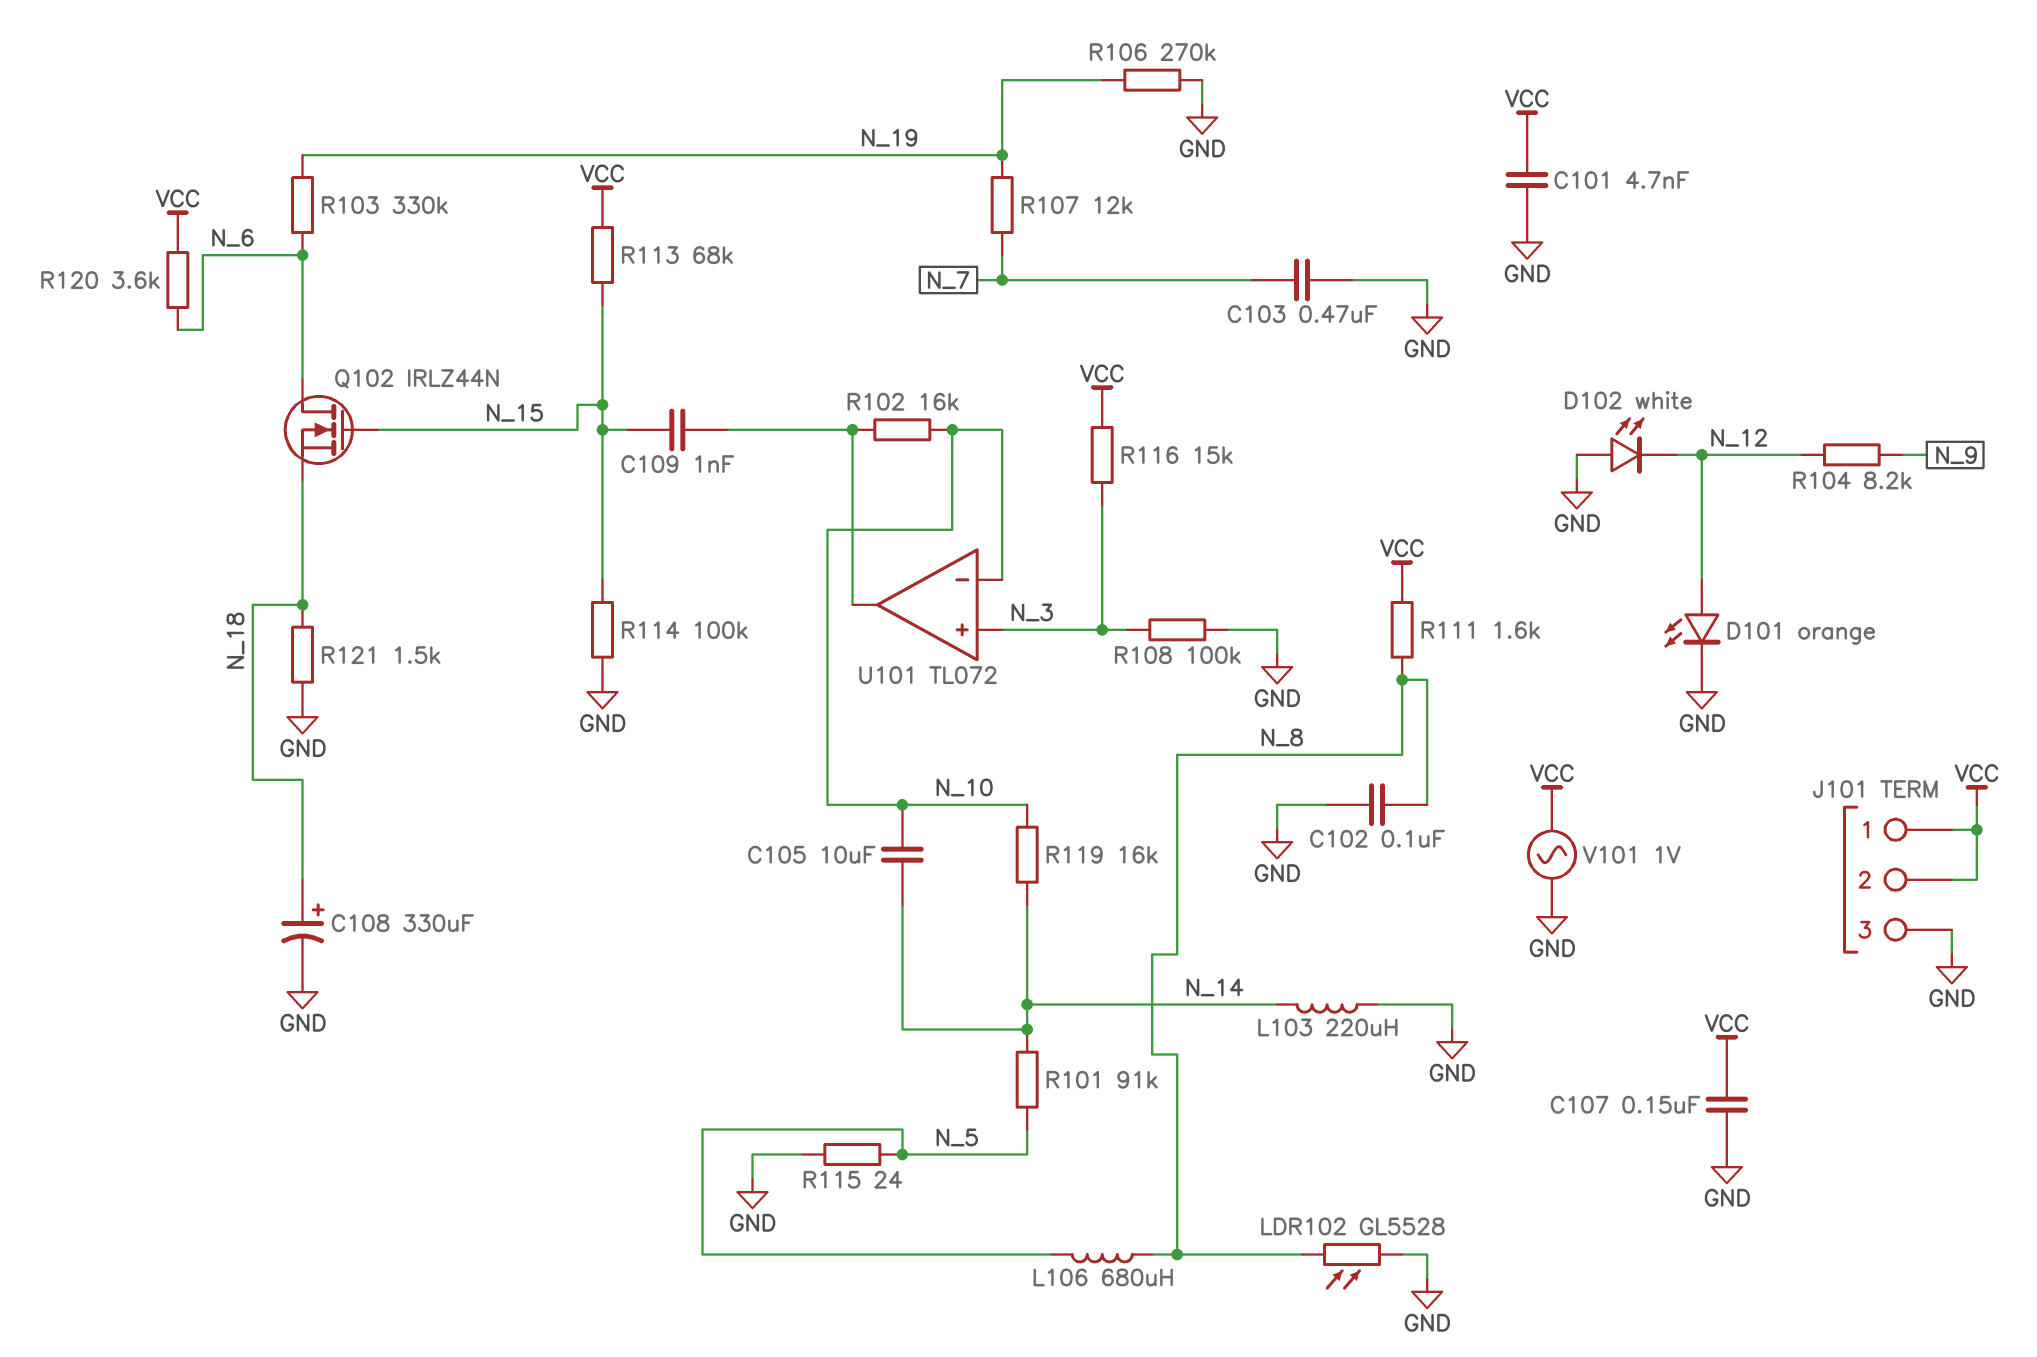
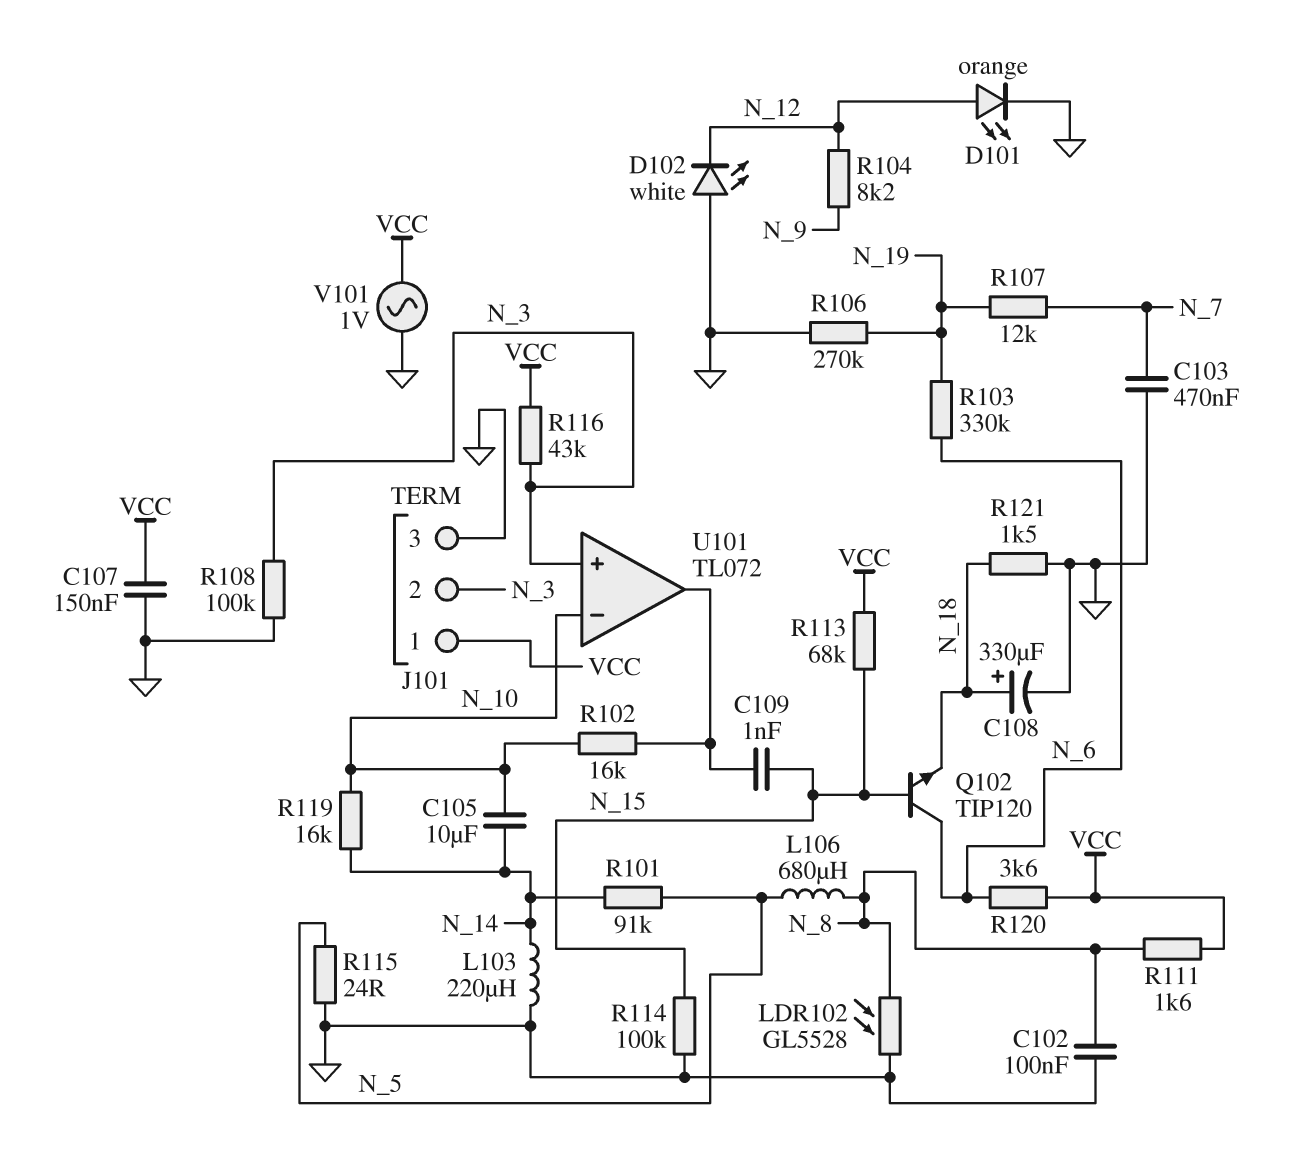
C101: 4.7nF (GND, VCC) -> none
J101 pin 2: VCC -> N_3
Q102: NMOS IRLZ44N (G N_15, D N_6, S N_18) -> NPN TIP120 (B N_15, C N_6, E N_18)
R116: 15k (N_3, VCC) -> 43k (N_3, VCC)

